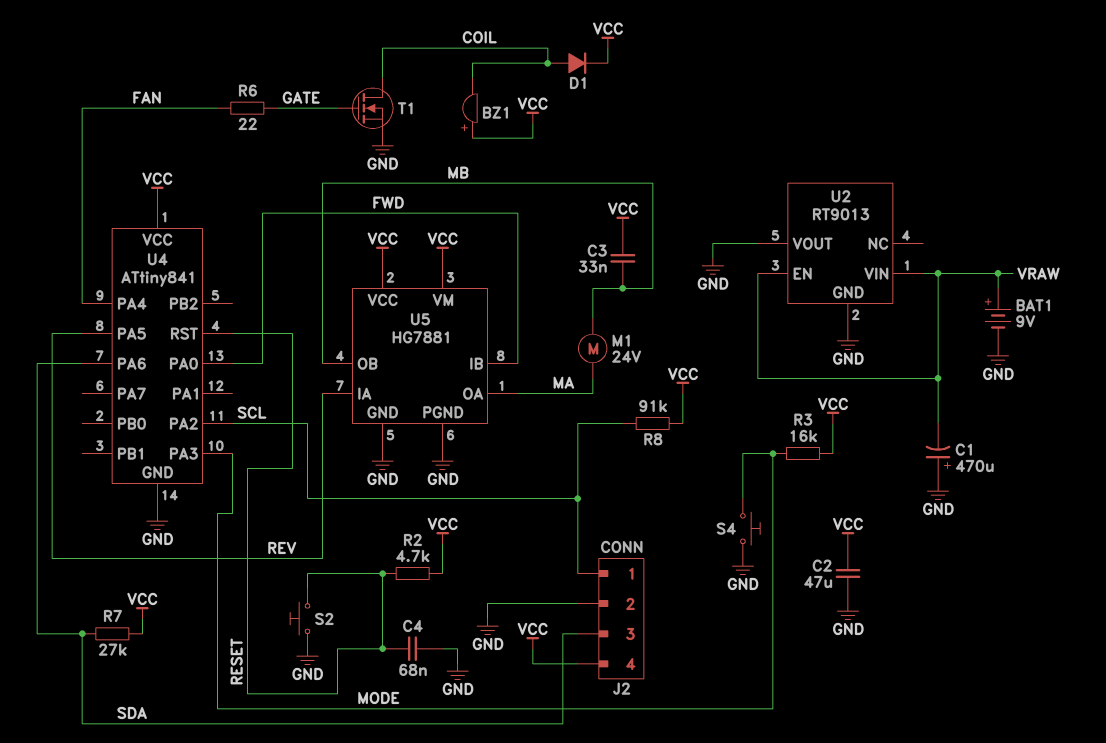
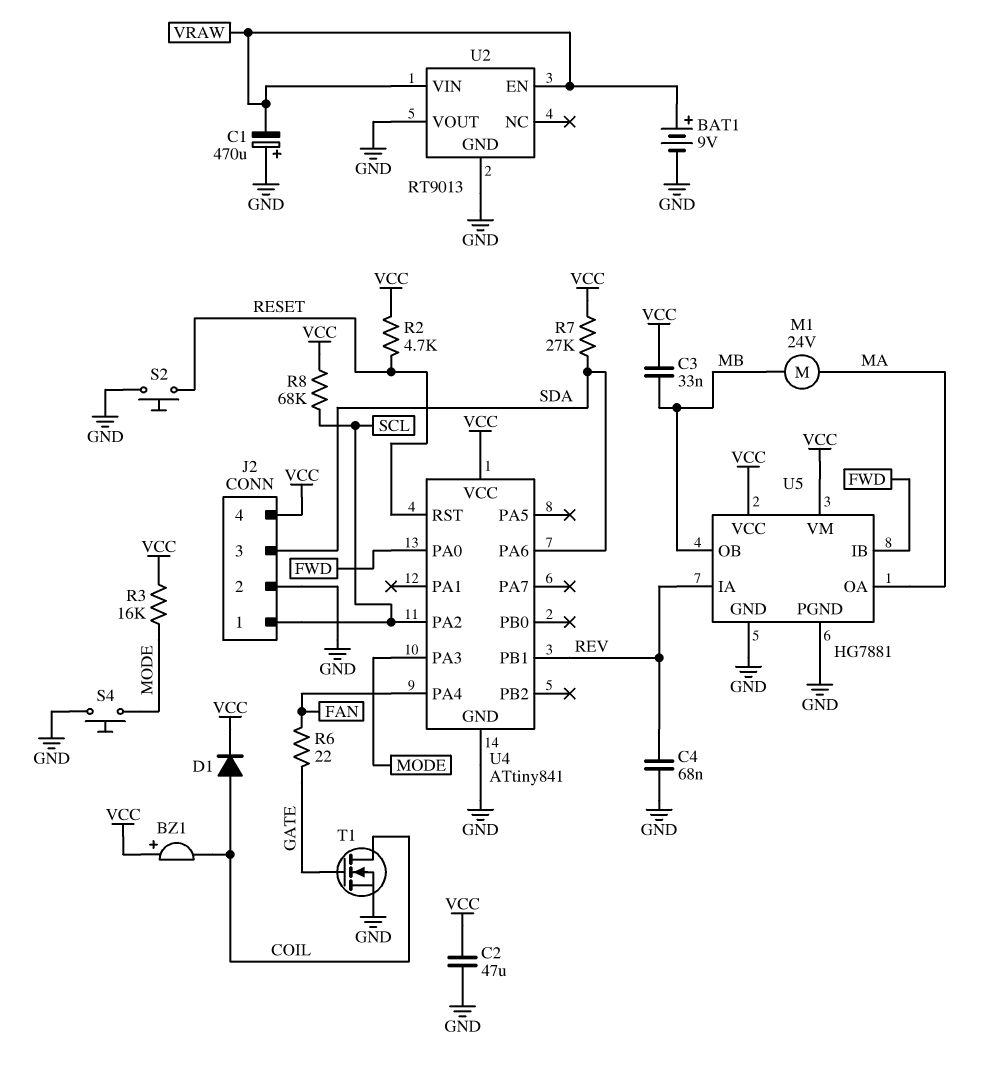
C4: 68nF (GND, RESET) -> 68nF (GND, REV)
R8: 91k (SCL, VCC) -> 68k (SCL, VCC)
U4 pin PA5: REV -> none
U4 pin PB1: none -> REV

